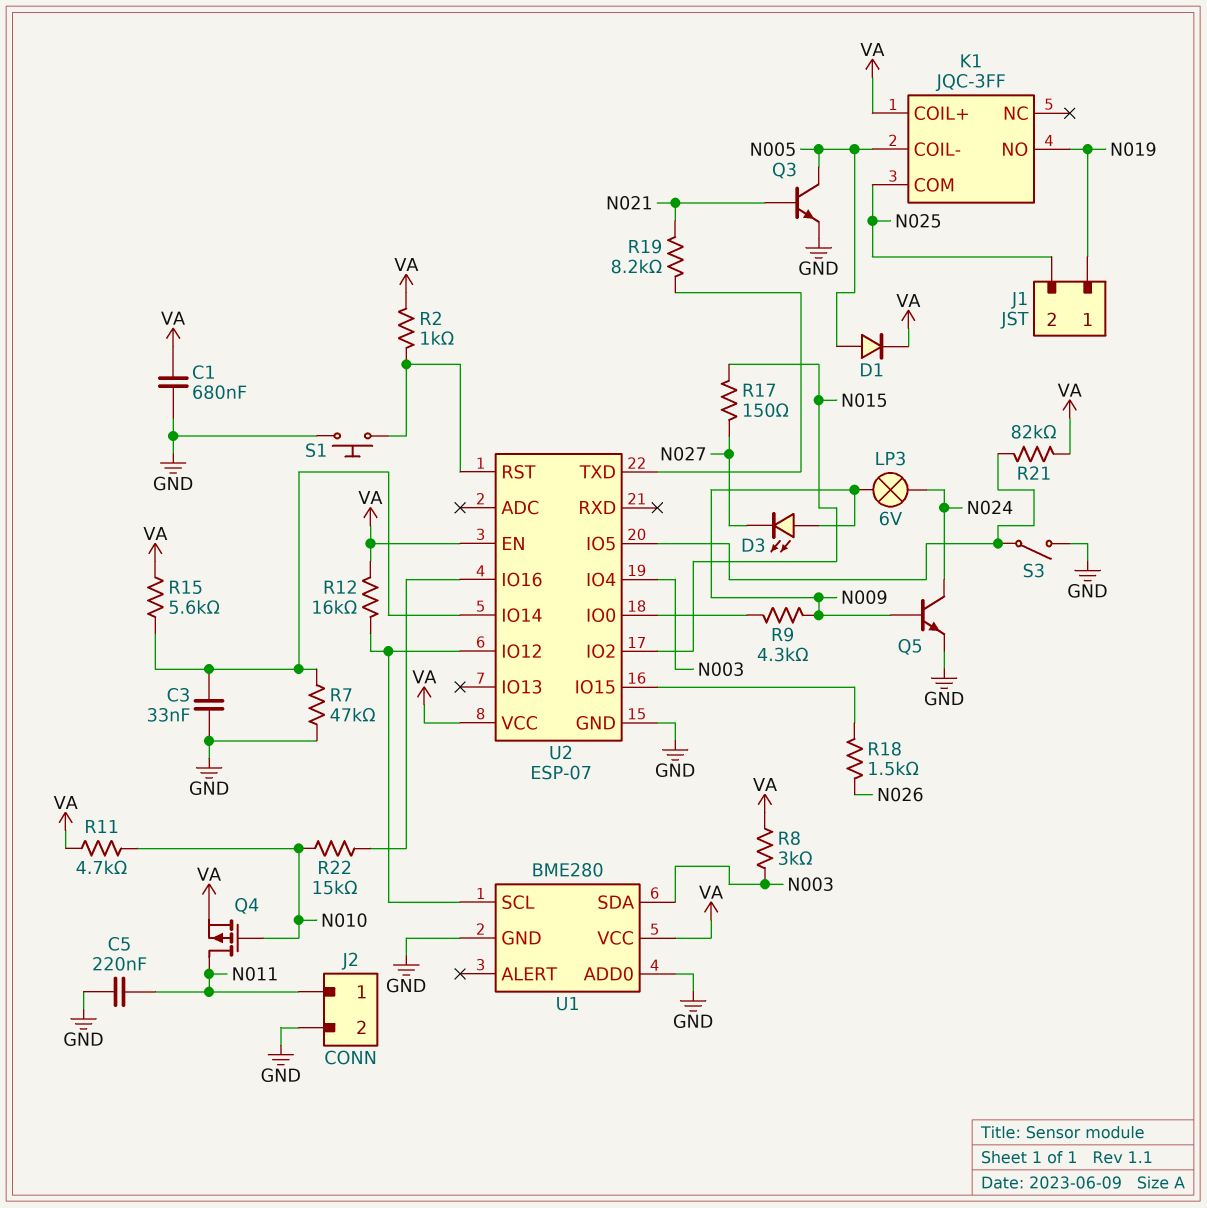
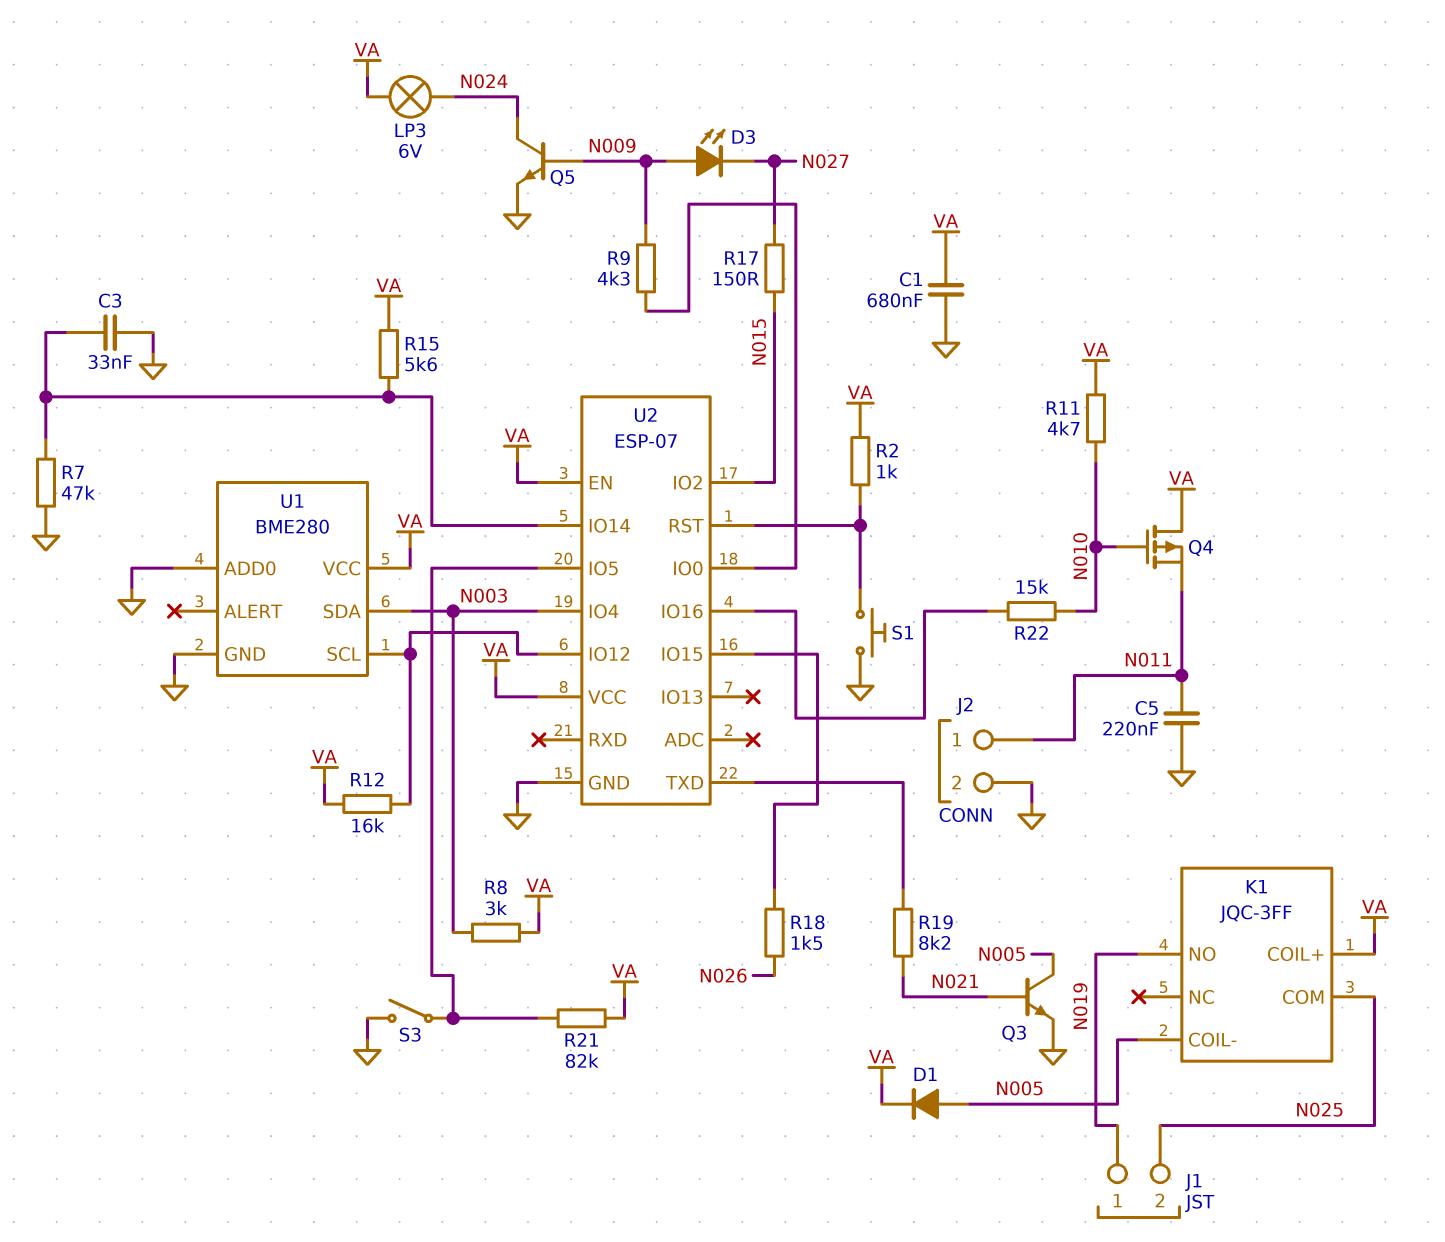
LP3: lamp 6V (N009, N024) -> lamp 6V (N024, VA)
Q4: PMOS (G N010, D N011, S VA) -> PMOS (G N010, D VA, S N011)

